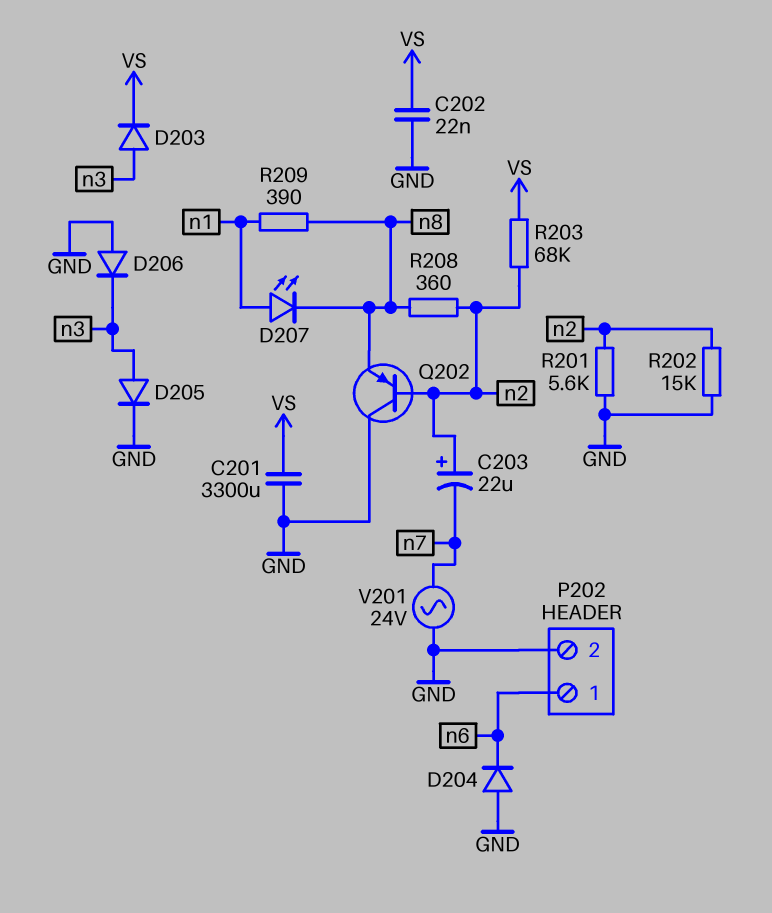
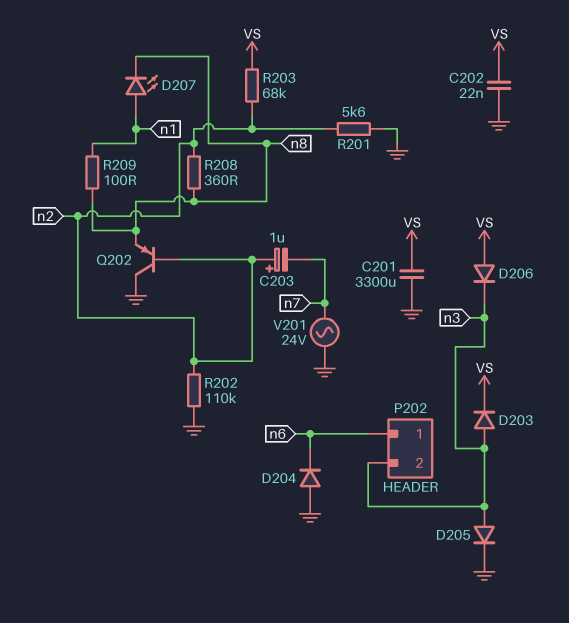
C203: 22uF (plus n2, minus n7) -> 1uF (plus n2, minus n7)
D206: diode (A GND, K n3) -> diode (A VS, K n3)
P202 pin 2: GND -> n3
R202: 15k (GND, n2) -> 110k (GND, n2)
R209: 390 (n1, n8) -> 100 (n1, n8)

